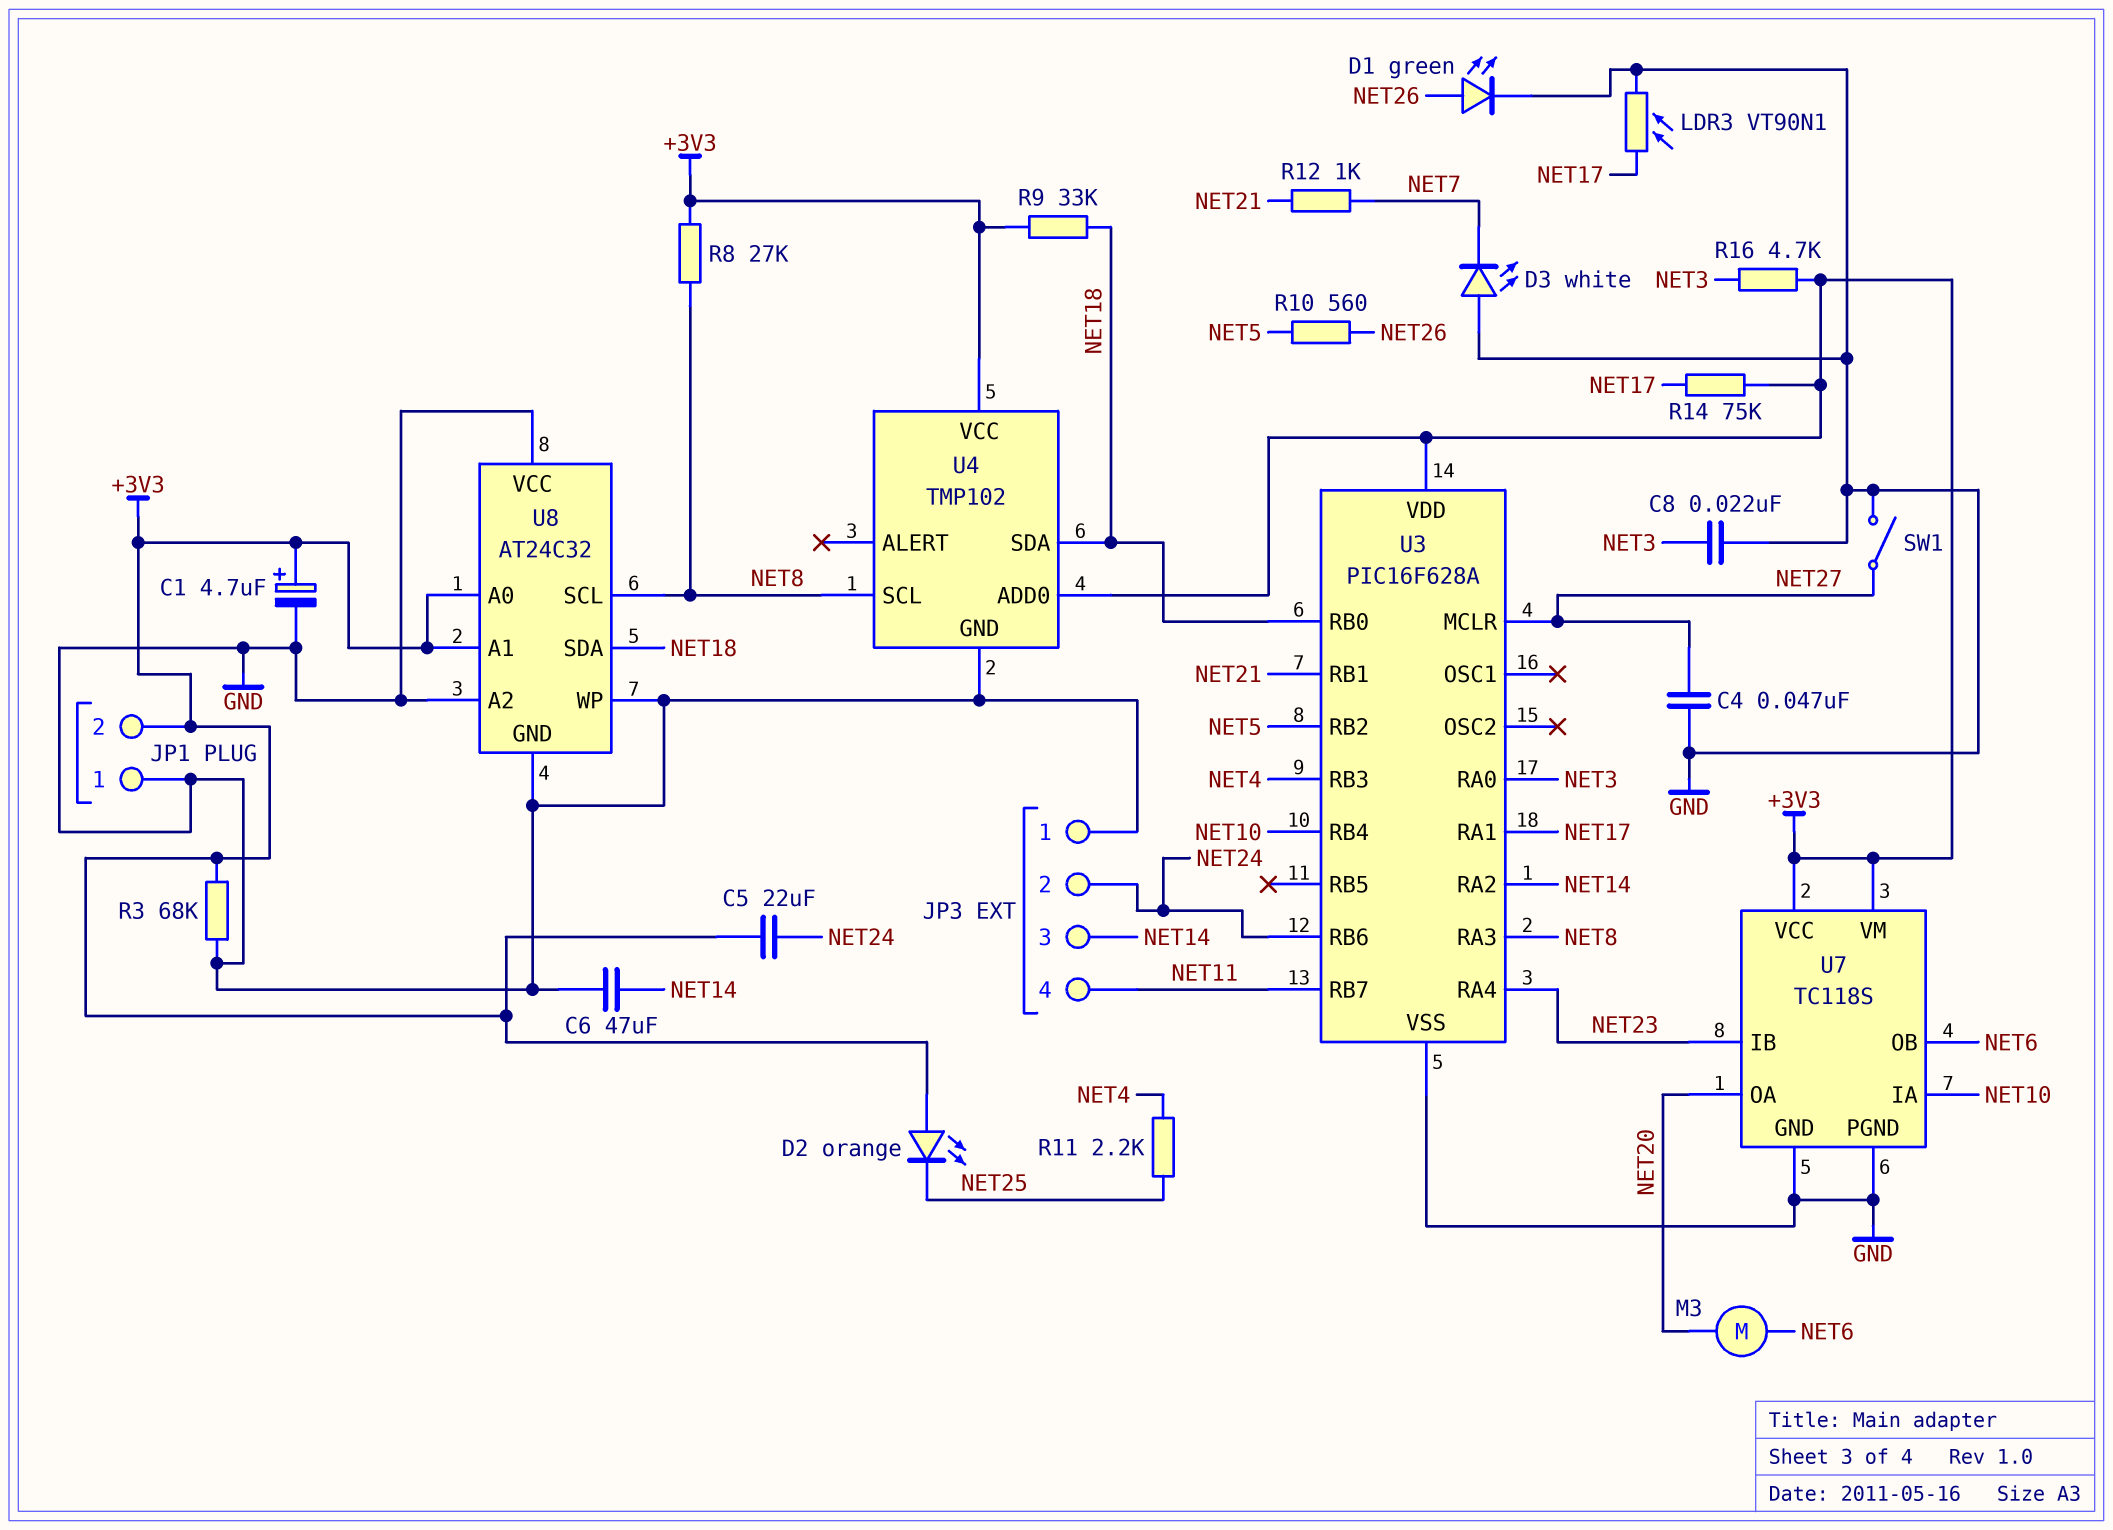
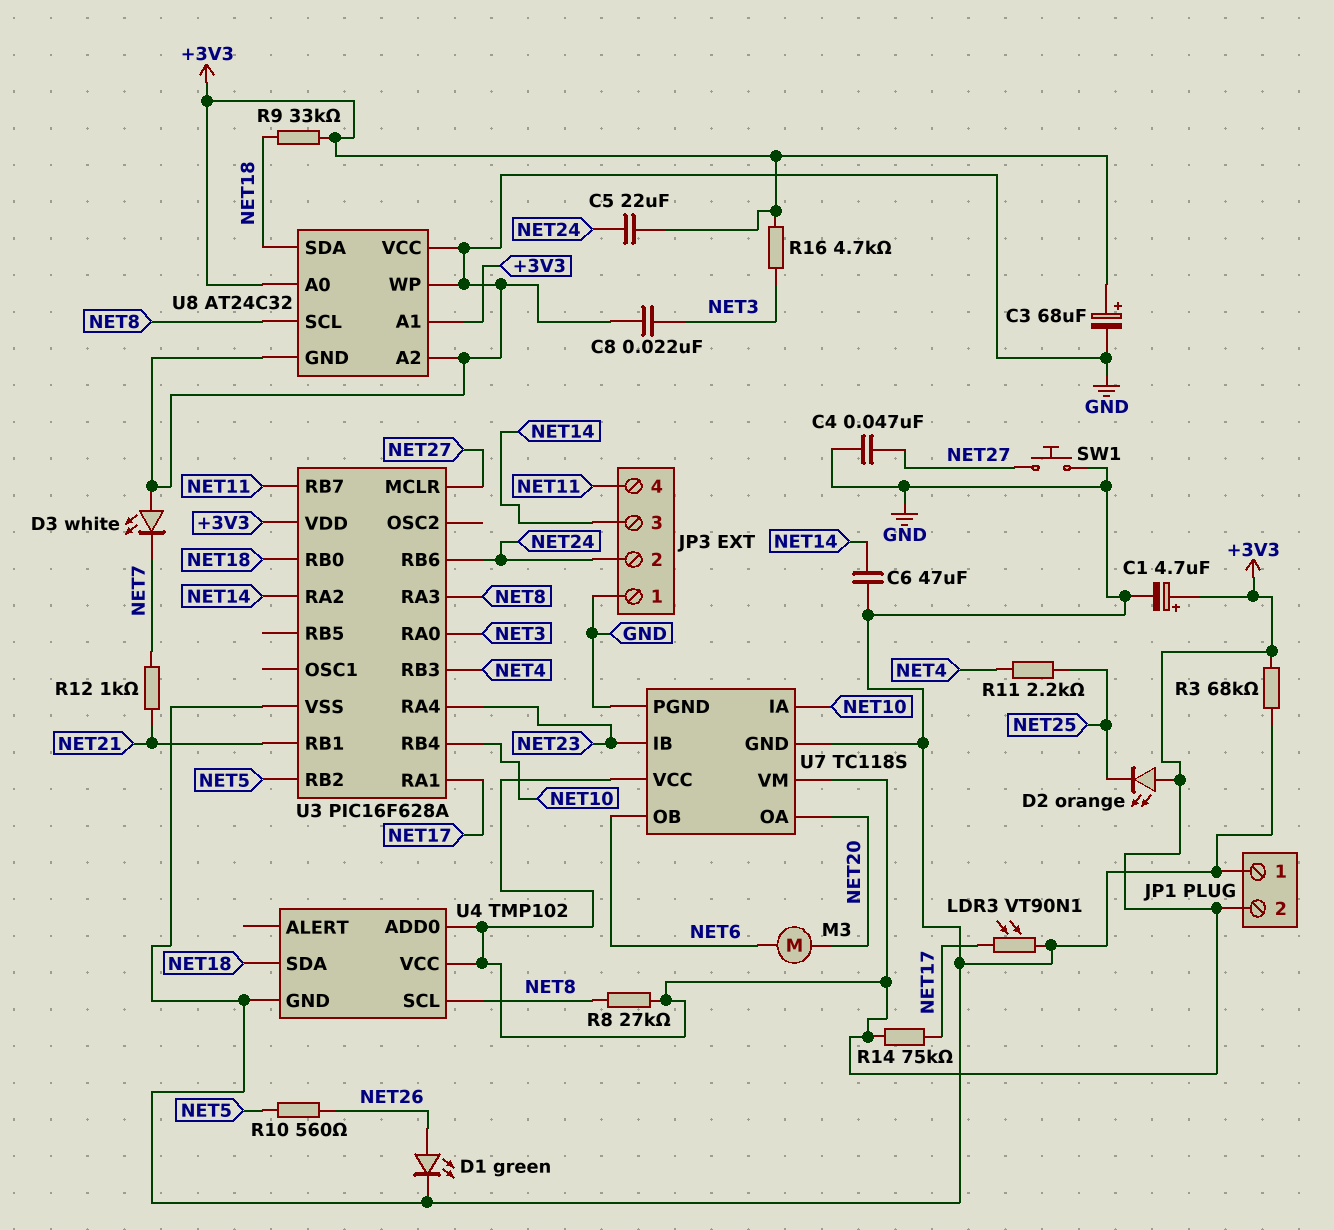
C3: none -> 68uF (plus +3V3, minus GND)
SW1: switch (GND, NET27) -> button (GND, NET27)

